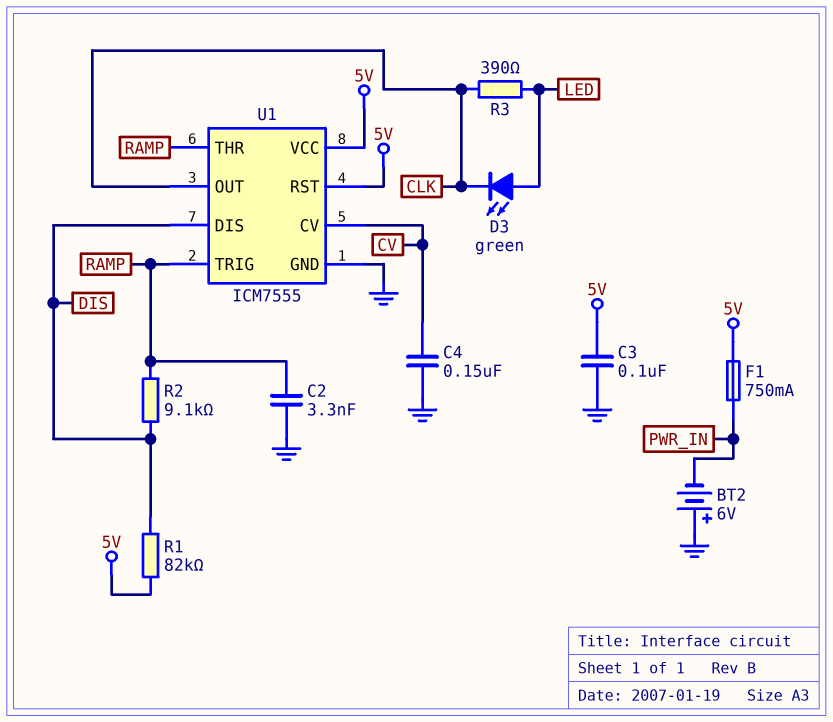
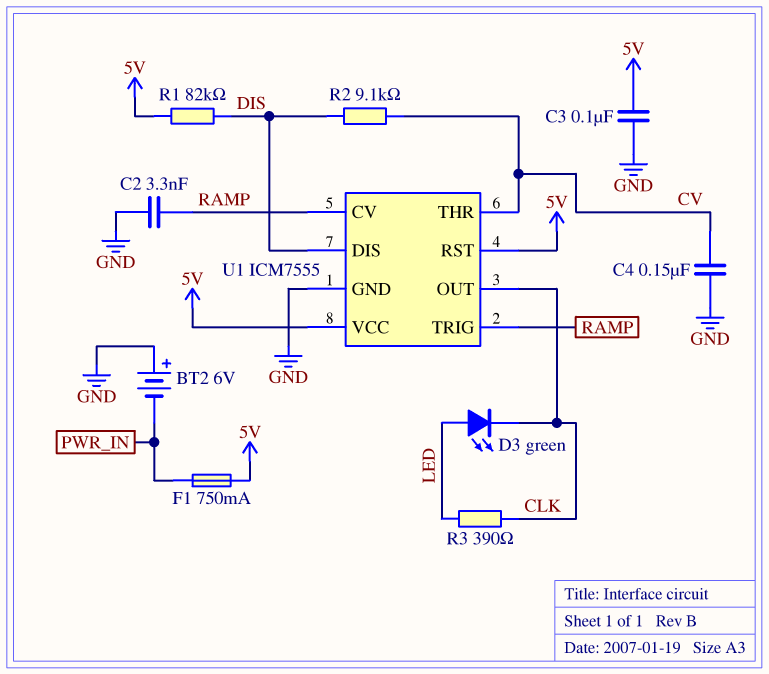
R2: 9.1k (DIS, RAMP) -> 9.1k (CV, DIS)
U1 pin CV: CV -> RAMP
U1 pin THR: RAMP -> CV

